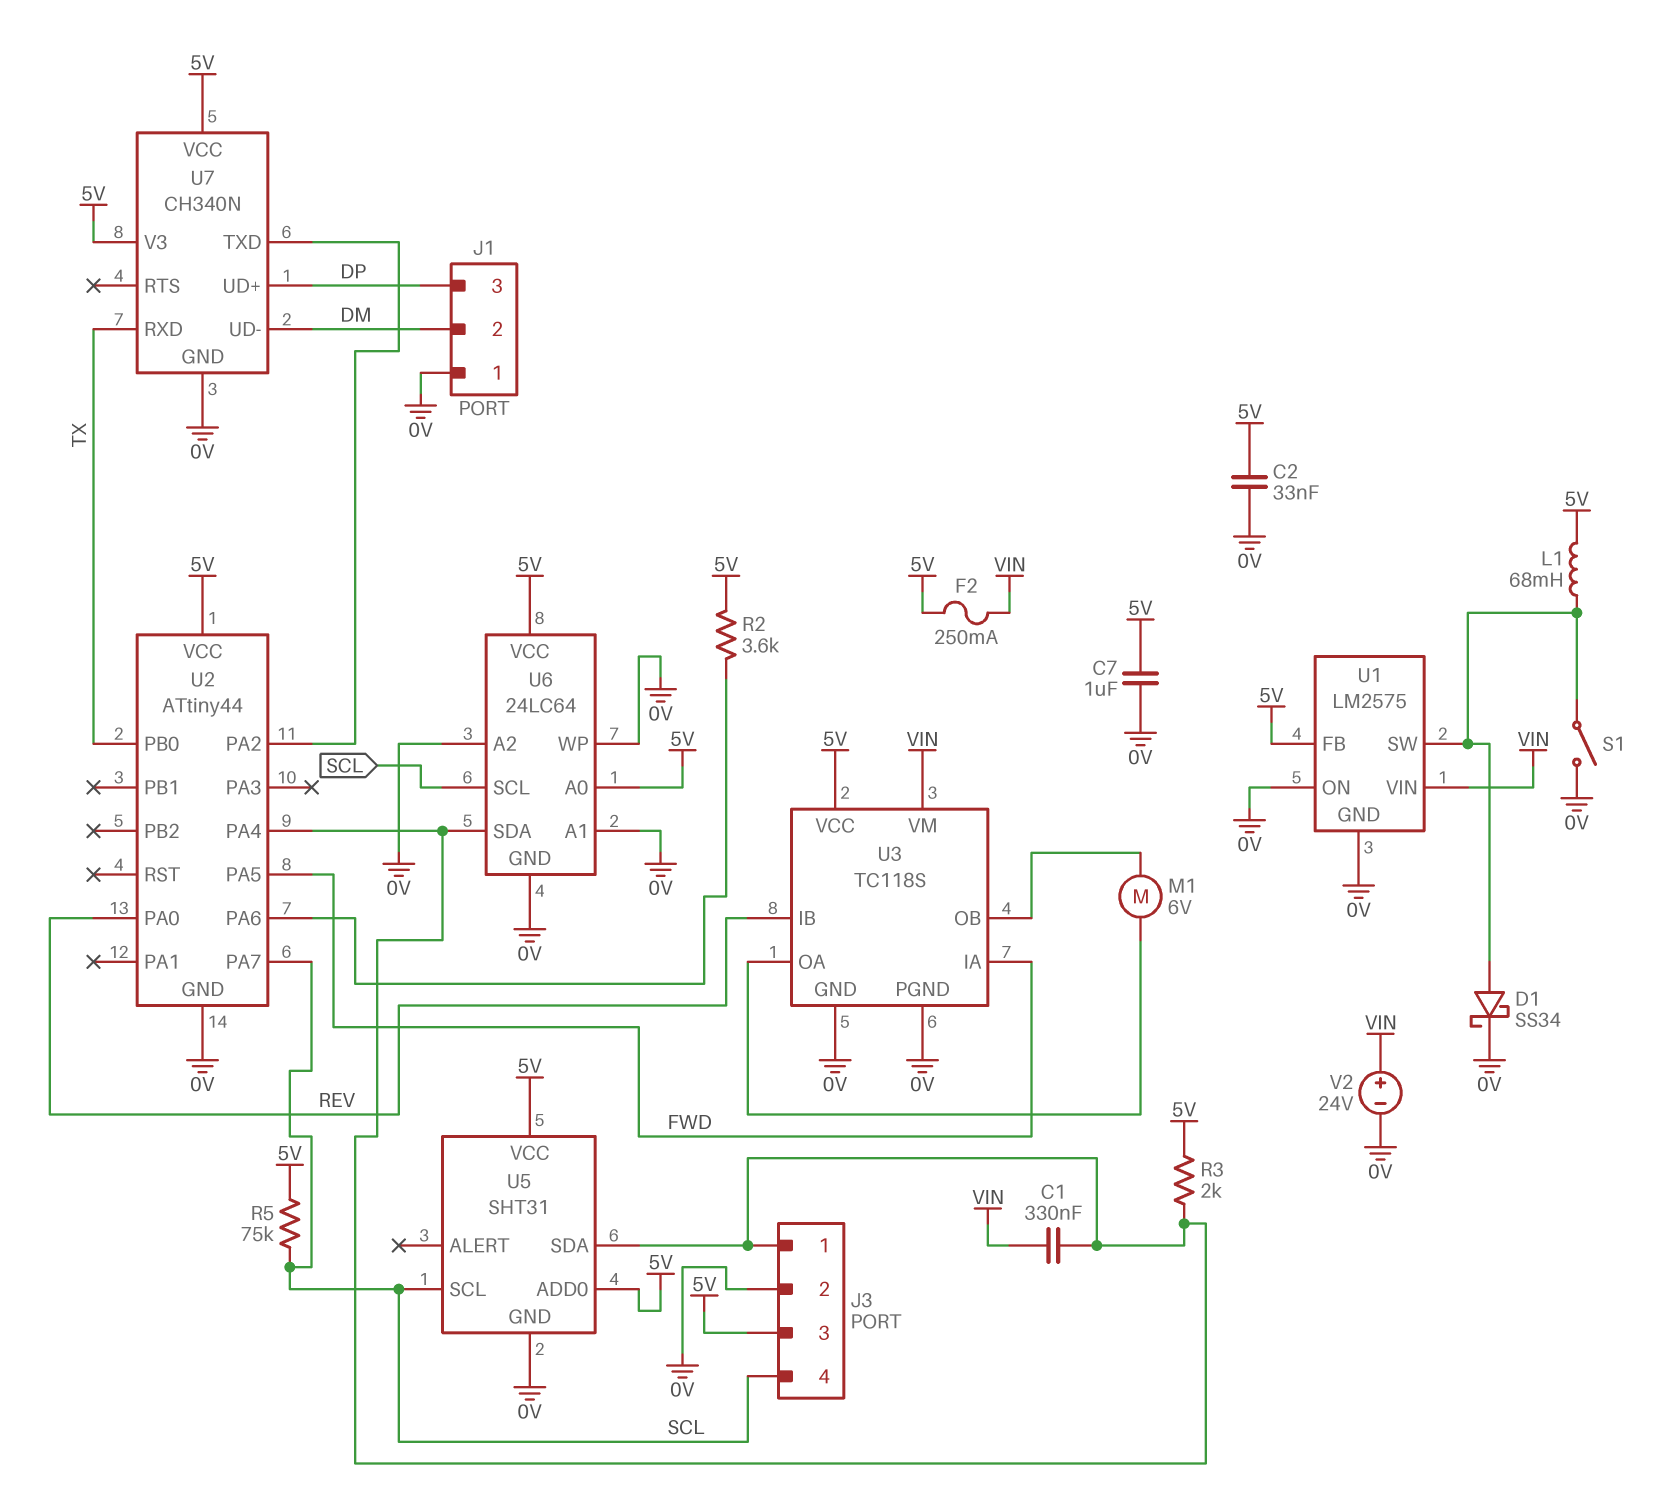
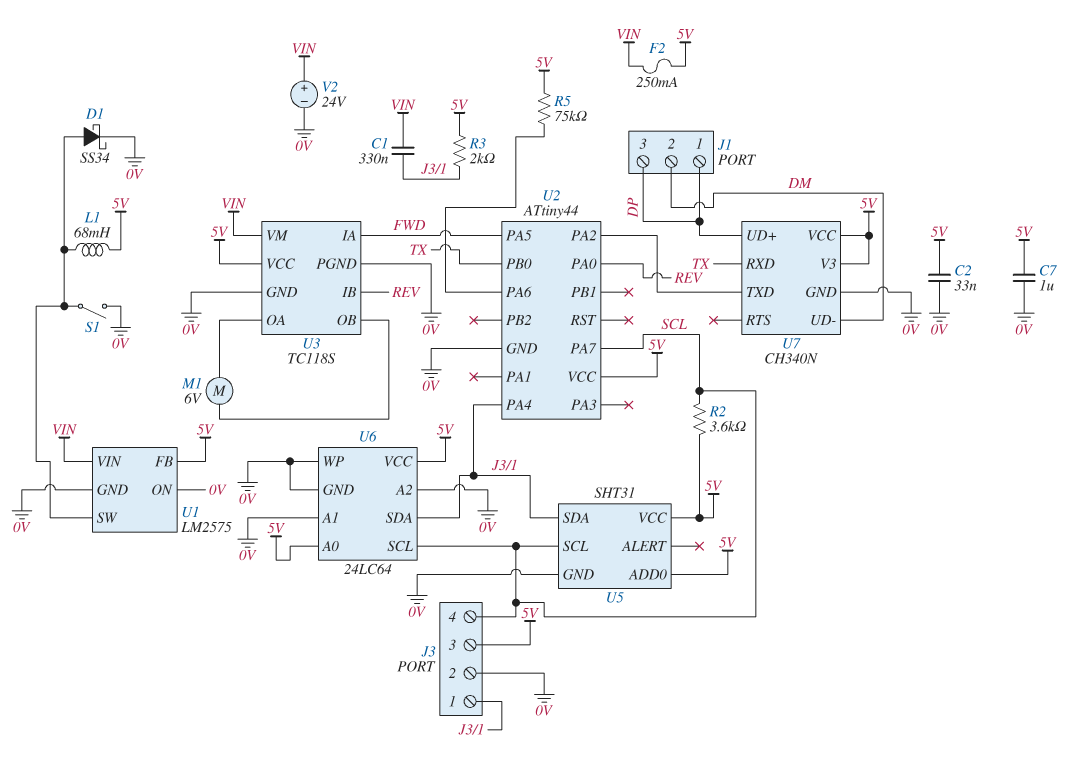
J1 pin 1: 0V -> DP
R2: 3.6k (5V, U2/PA6) -> 3.6k (5V, SCL)
R5: 75k (5V, SCL) -> 75k (5V, U2/PA6)

